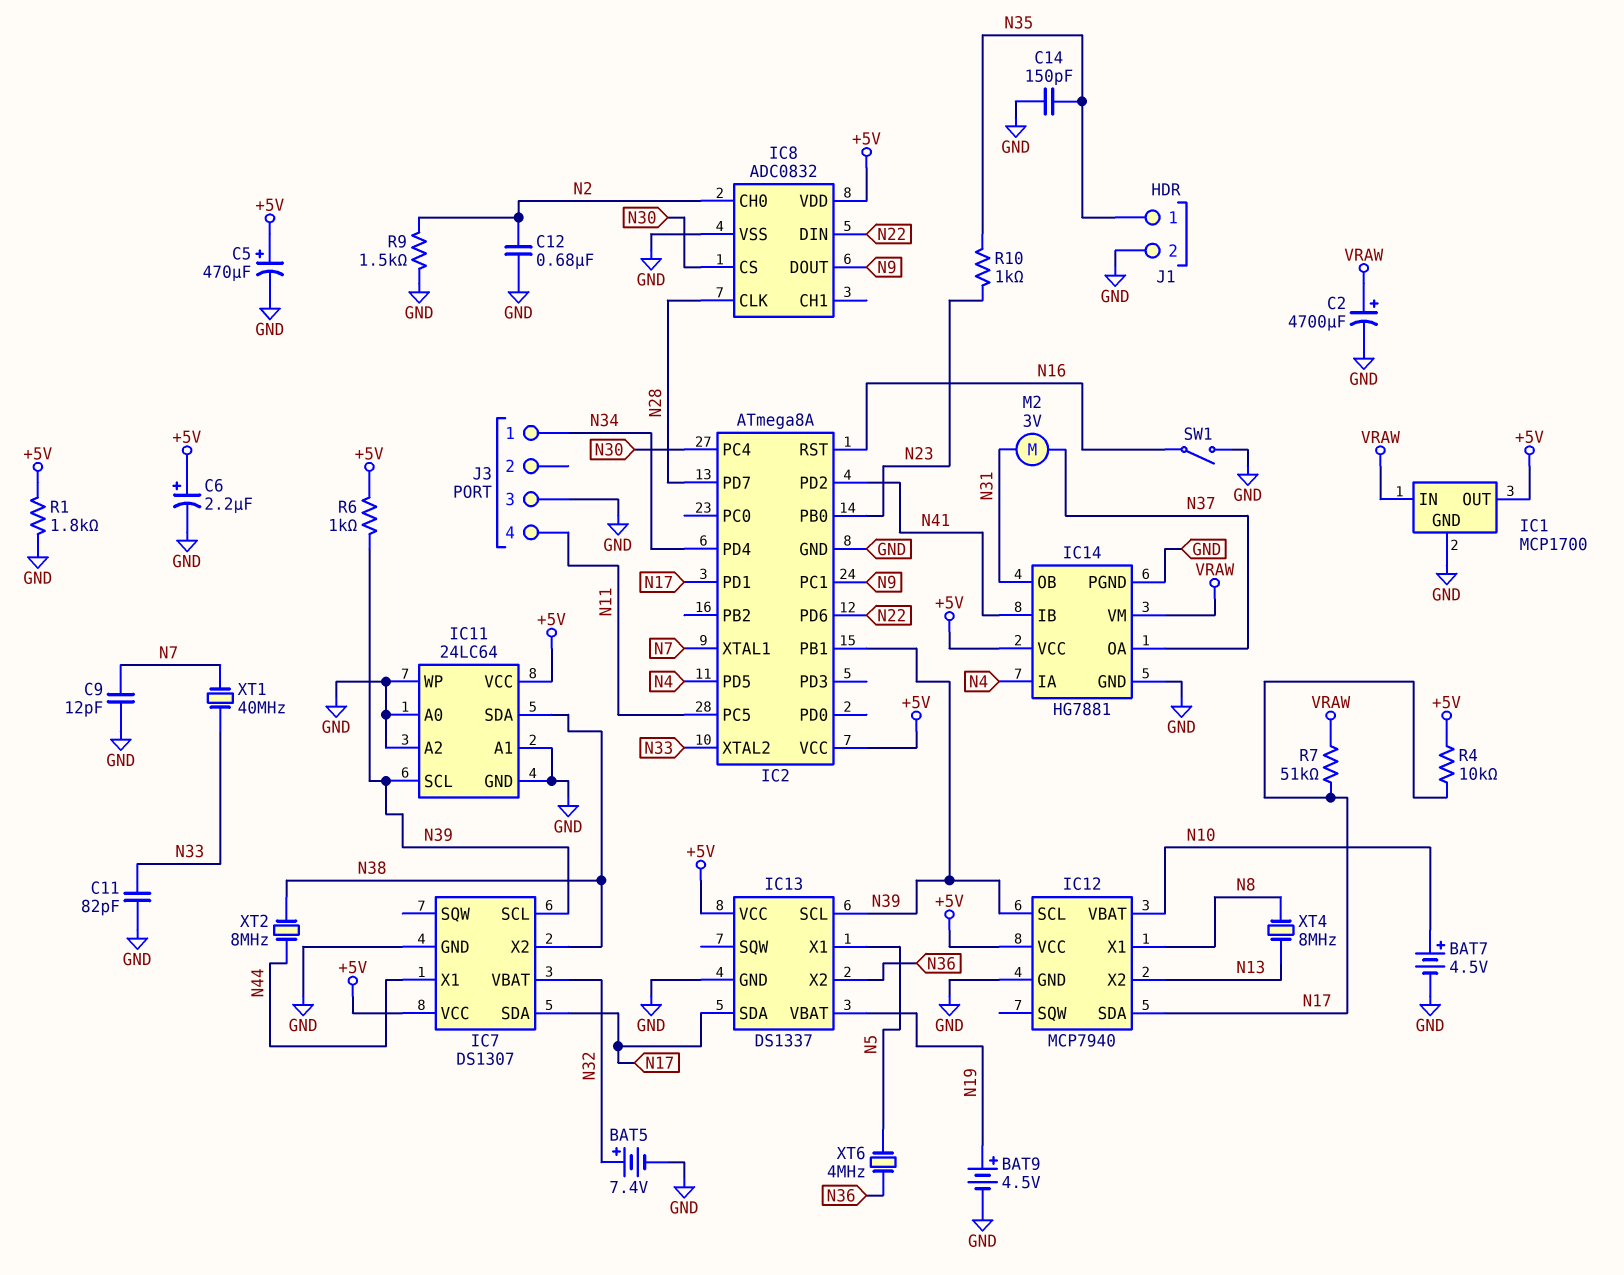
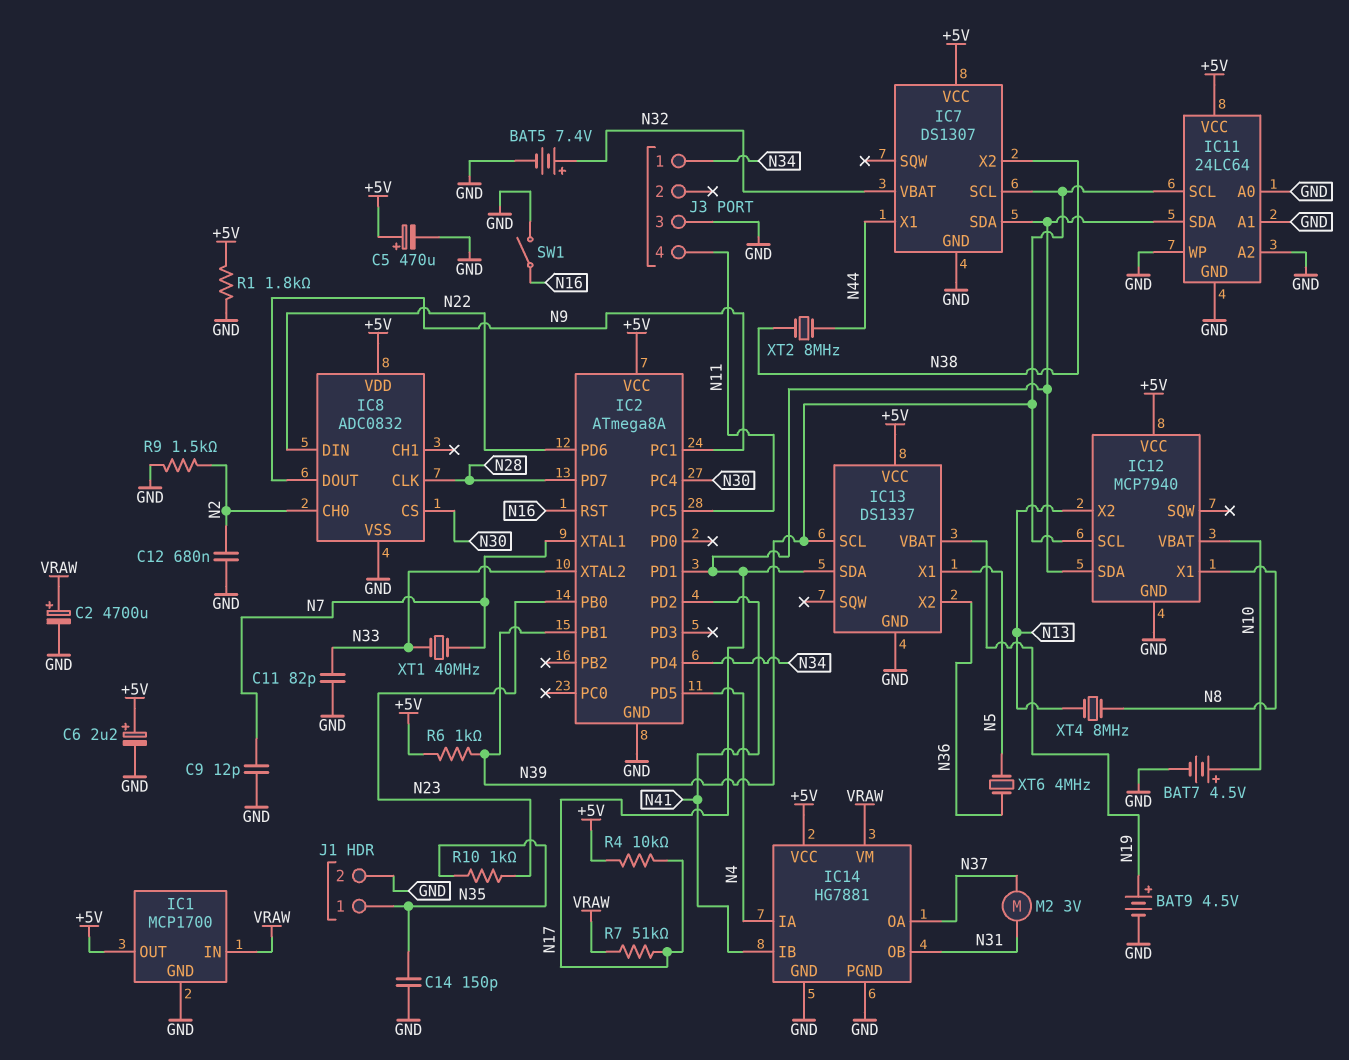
IC11 pin SDA: N38 -> N17

